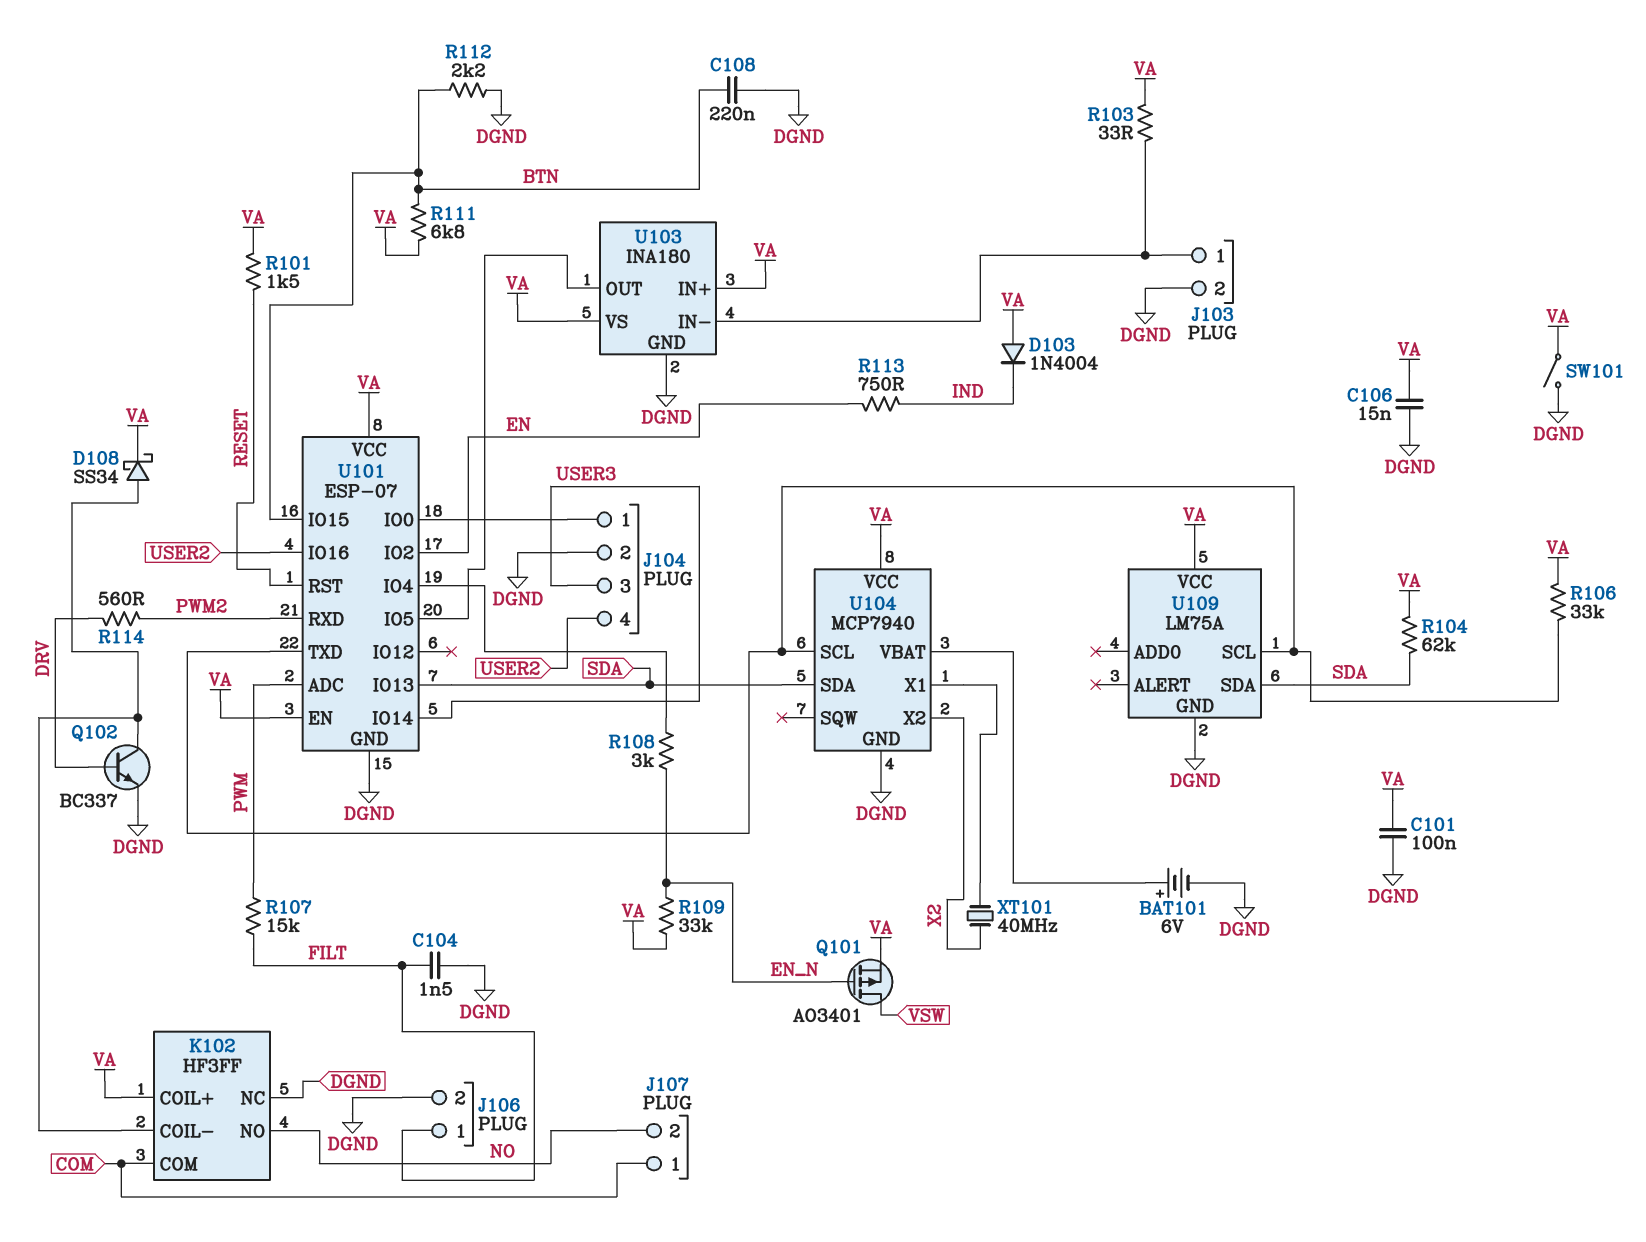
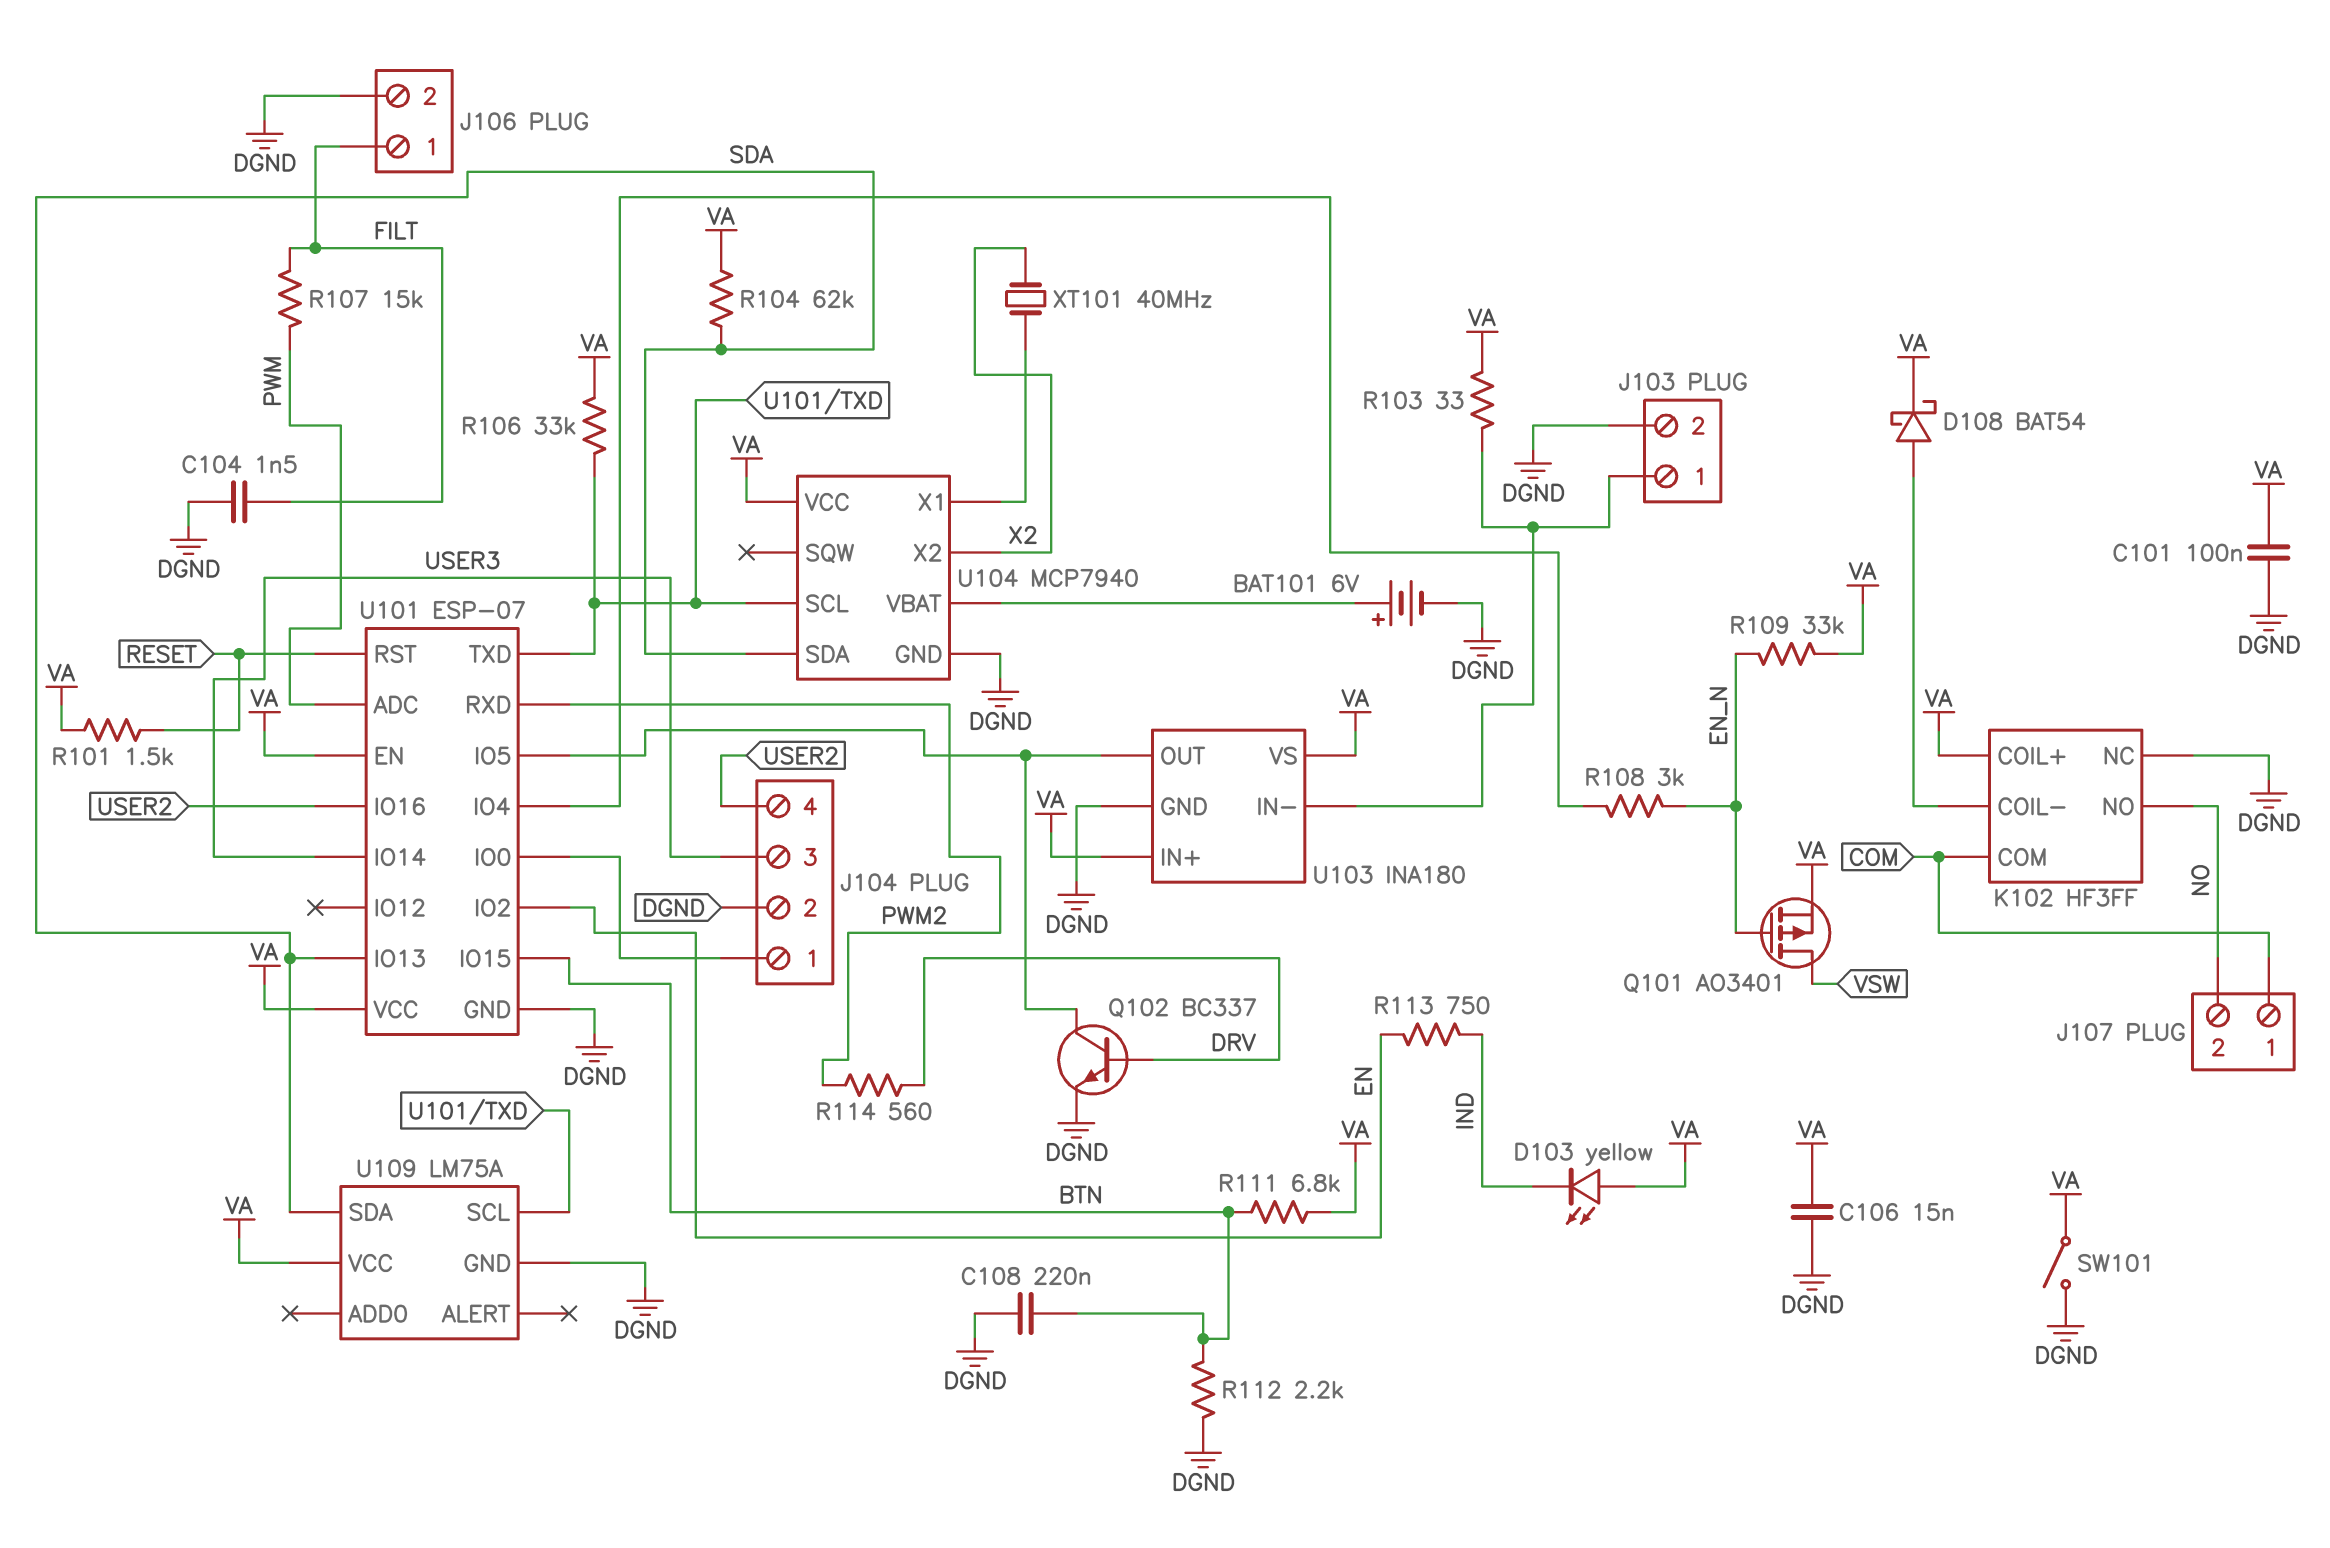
D103: diode 1N4004 (A VA, K IND) -> LED yellow (A VA, K IND)
D108: schottky SS34 (A K102/COIL-, K VA) -> schottky BAT54 (A K102/COIL-, K VA)
Q102: NPN BC337 (B DRV, C K102/COIL-, E DGND) -> NPN BC337 (B DRV, C U101/IO5, E DGND)

